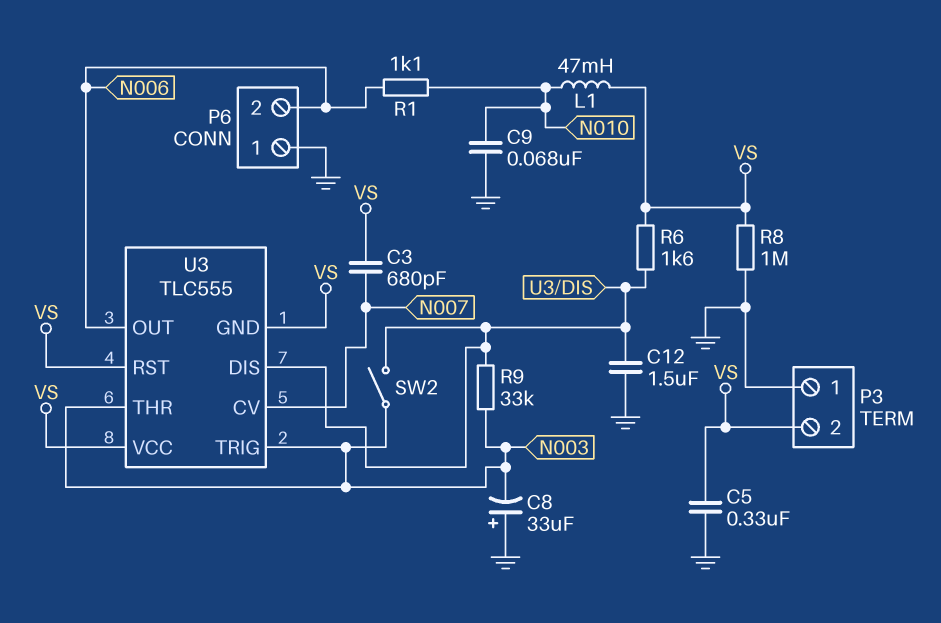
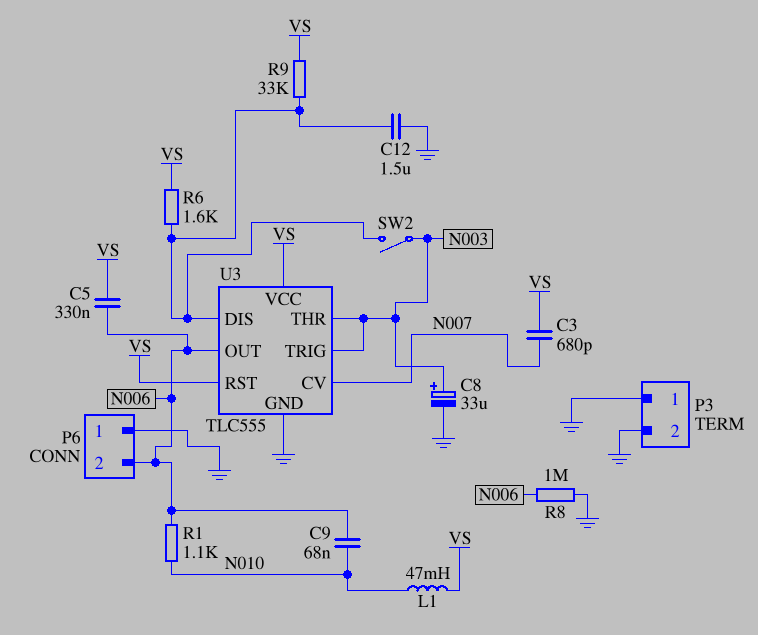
C5: 330nF (GND, VS) -> 330nF (N006, VS)
C8: 33uF (plus GND, minus N003) -> 33uF (plus N003, minus GND)
C9: 68nF (GND, N010) -> 68nF (N006, N010)
P3 pin 2: VS -> GND
R8: 1M (GND, VS) -> 1M (GND, N006)
R9: 33k (N003, U3/DIS) -> 33k (U3/DIS, VS)
U3 pin GND: VS -> GND

